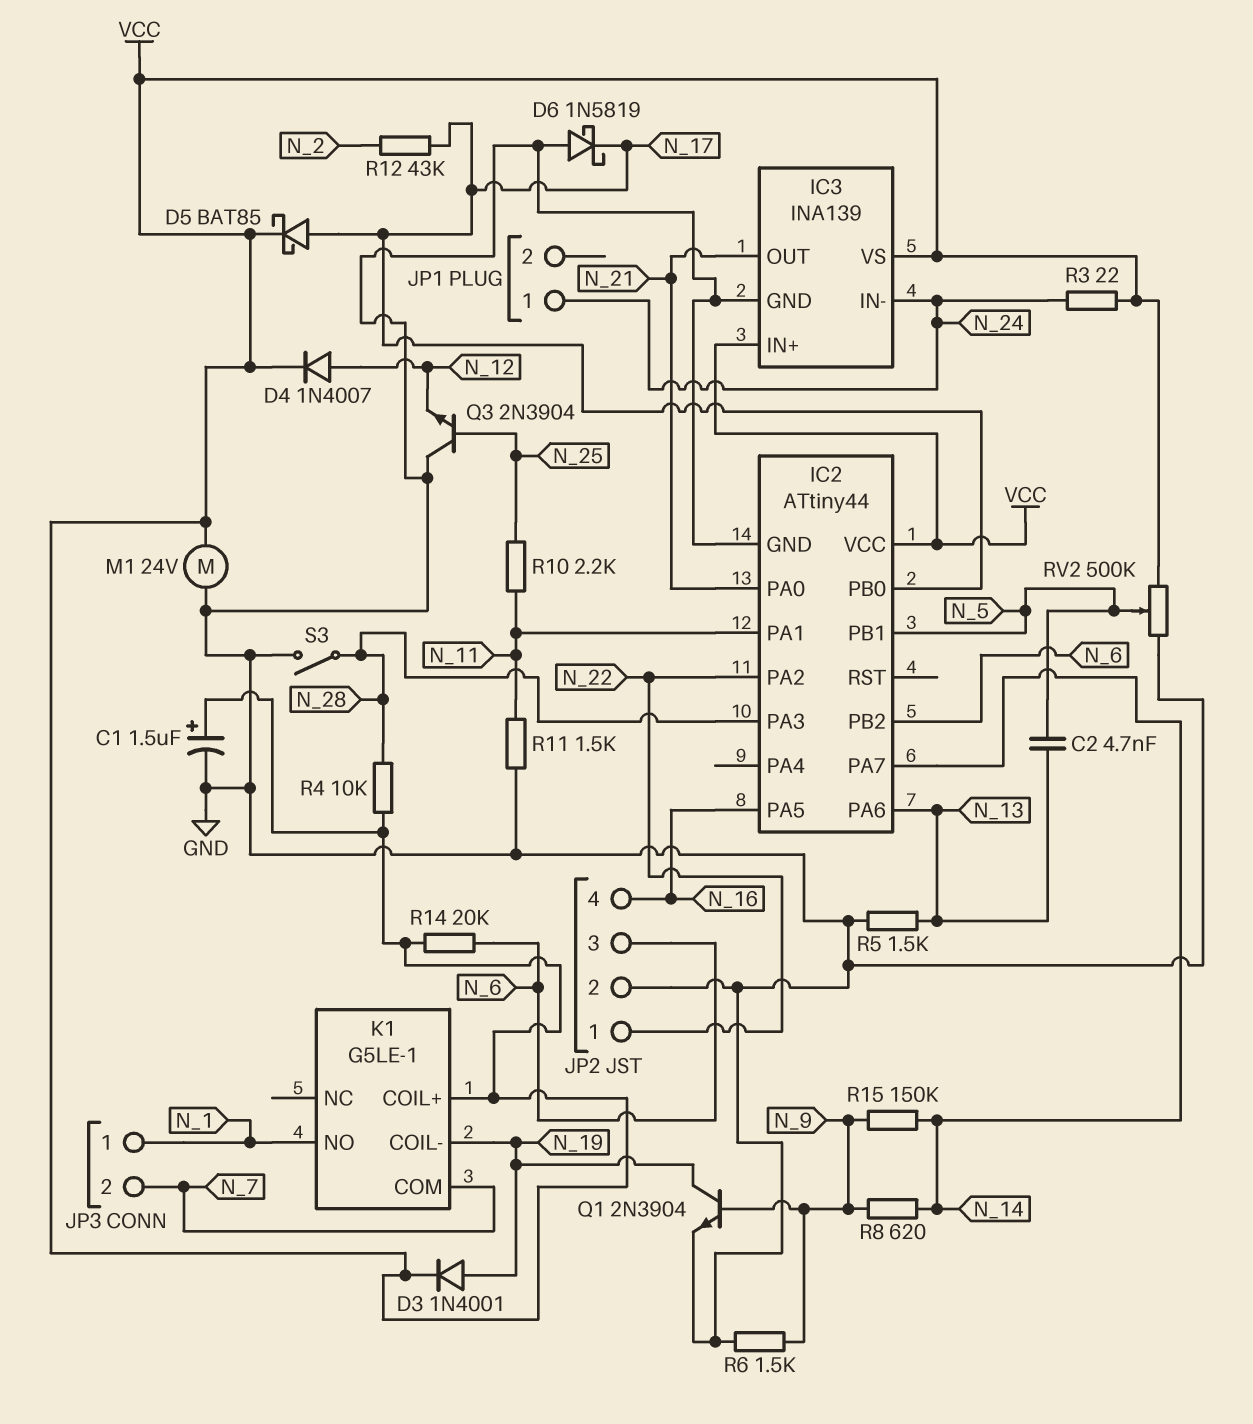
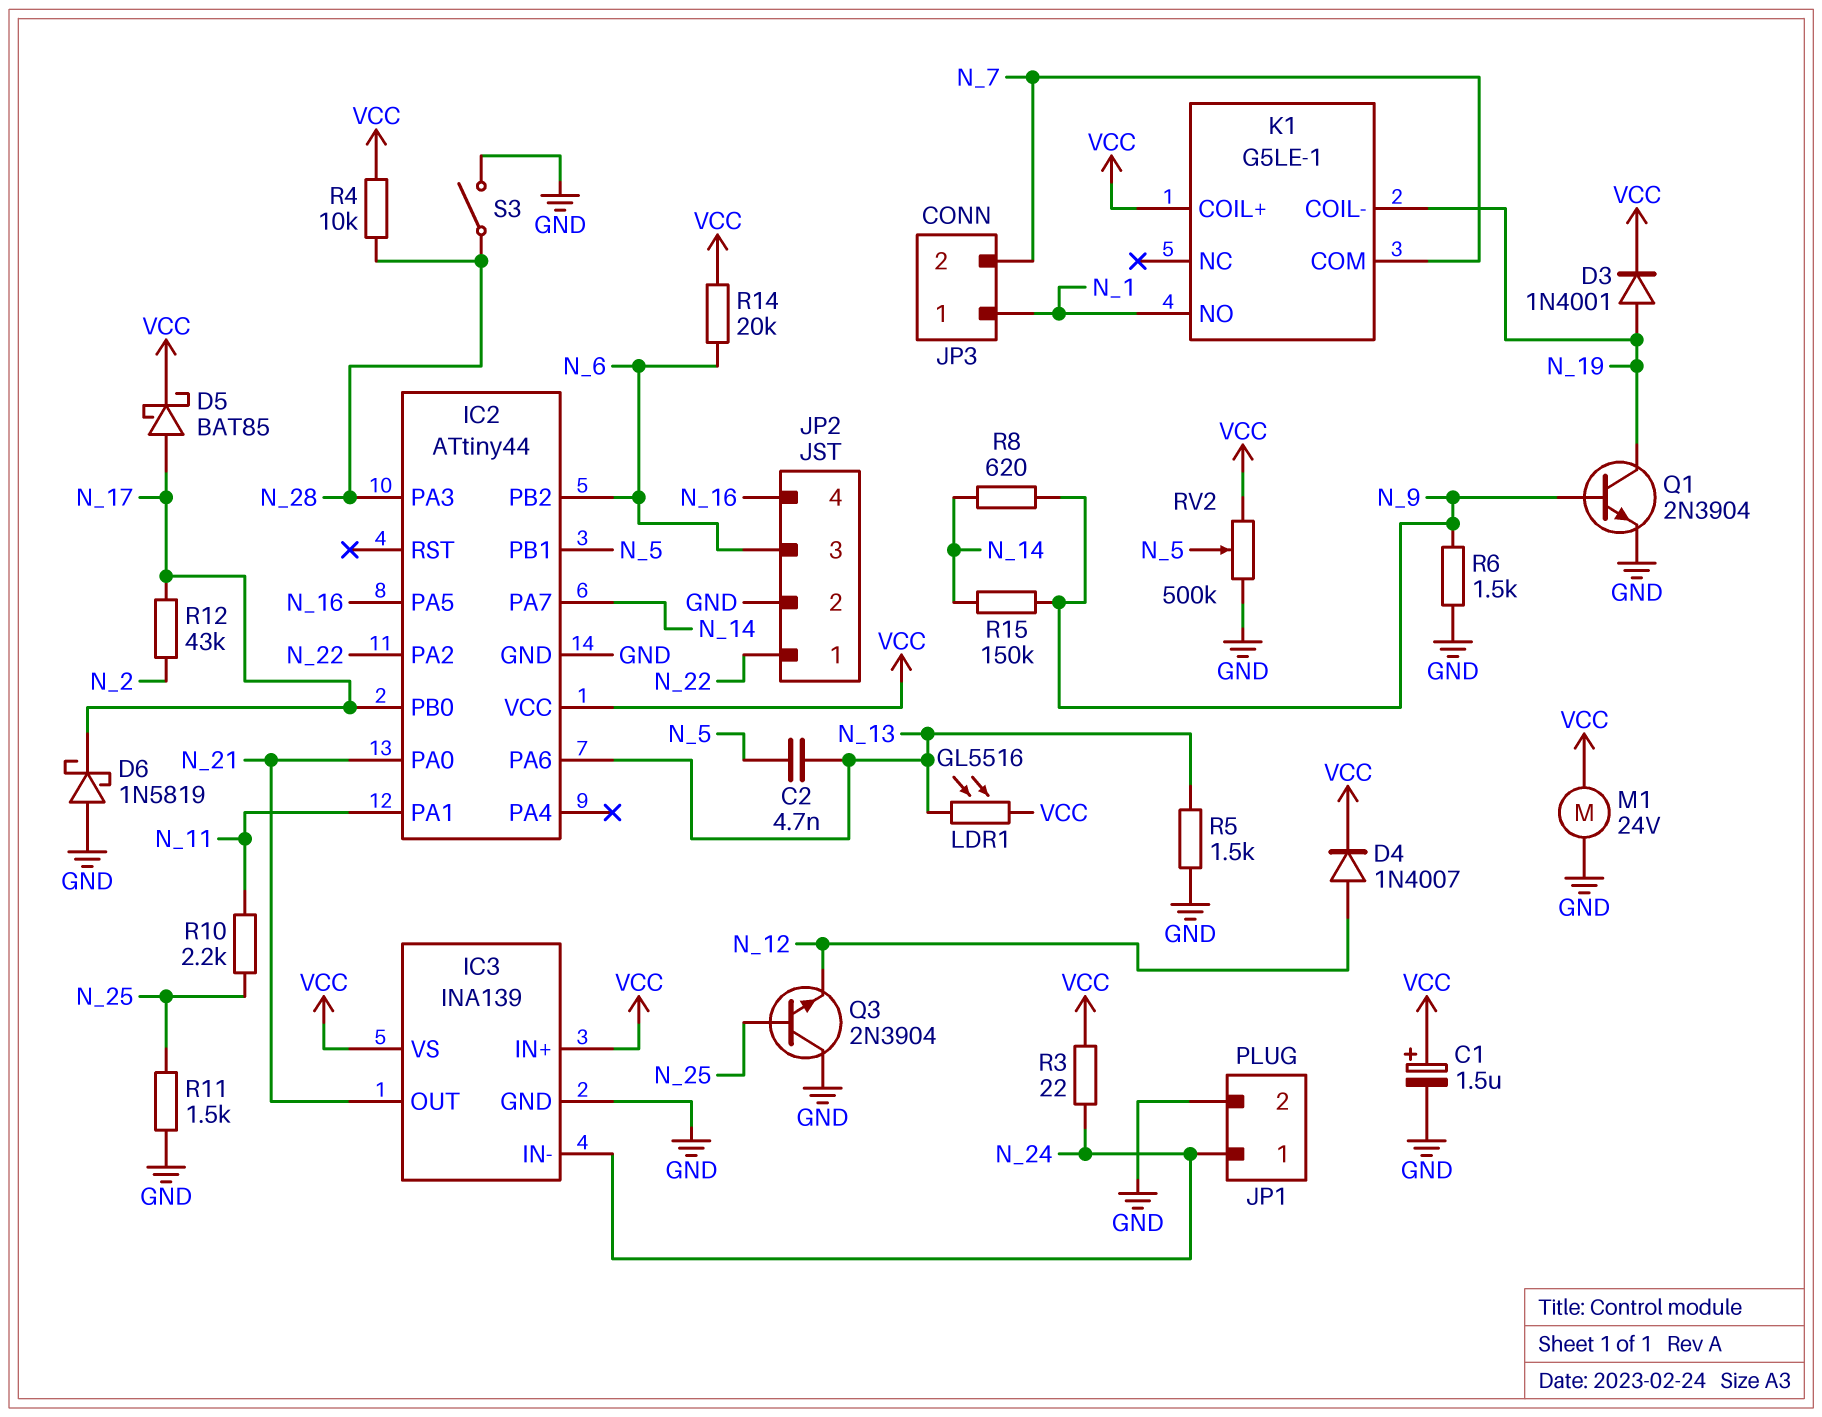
JP1 pin 2: none -> GND
LDR1: none -> GL5516 (N_13, VCC)
R11: 1.5k (GND, N_11) -> 1.5k (GND, N_25)

